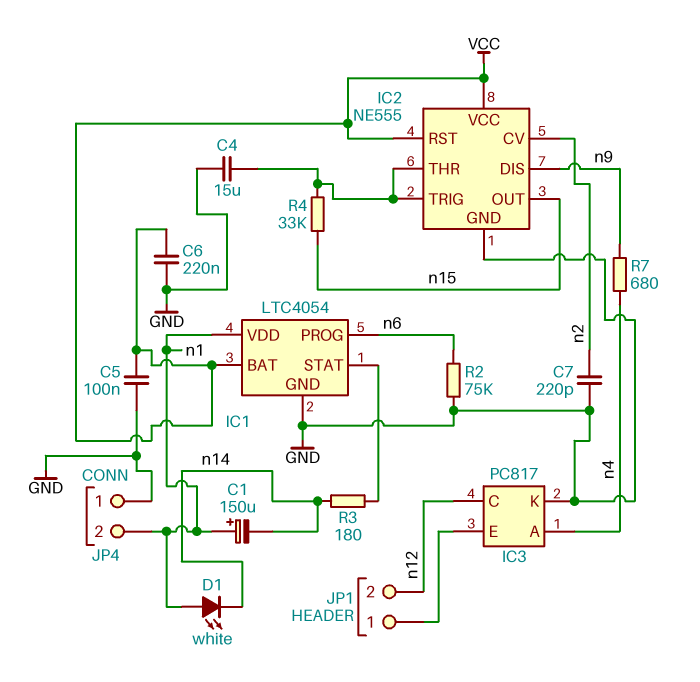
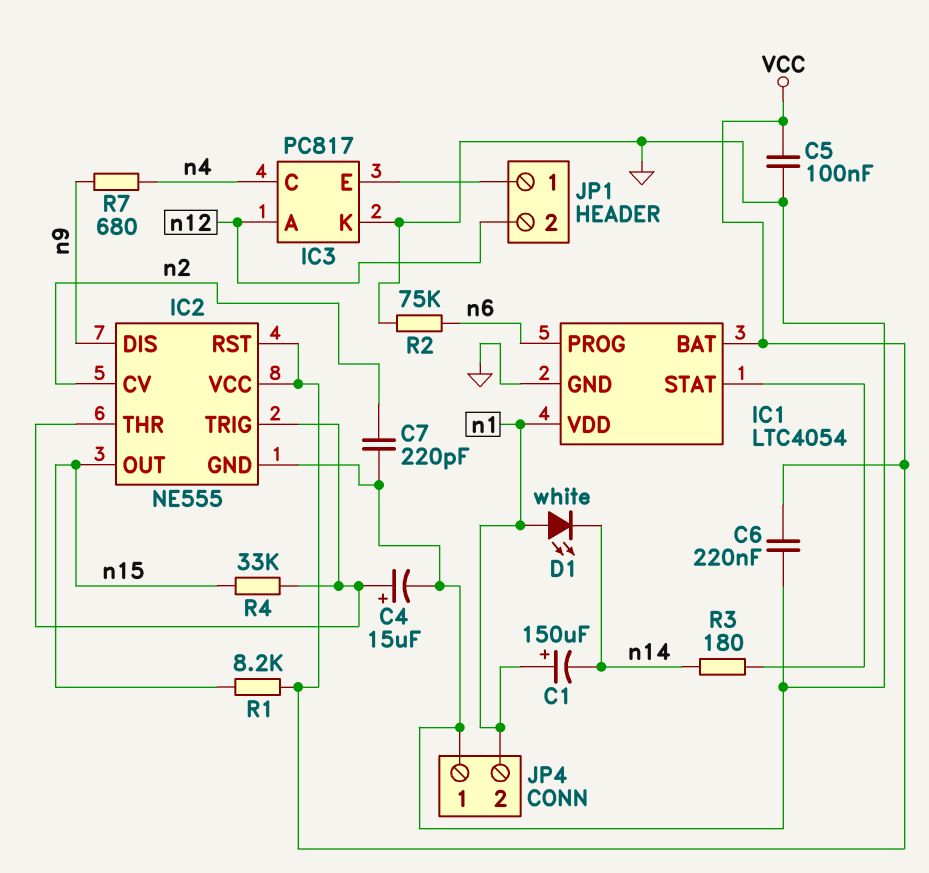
C4: 15uF (GND, IC2/THR) -> 15uF (plus IC2/THR, minus GND)
IC3 pin A: n4 -> n12
IC3 pin C: n12 -> n4
R1: none -> 8.2k (VCC, n15)

